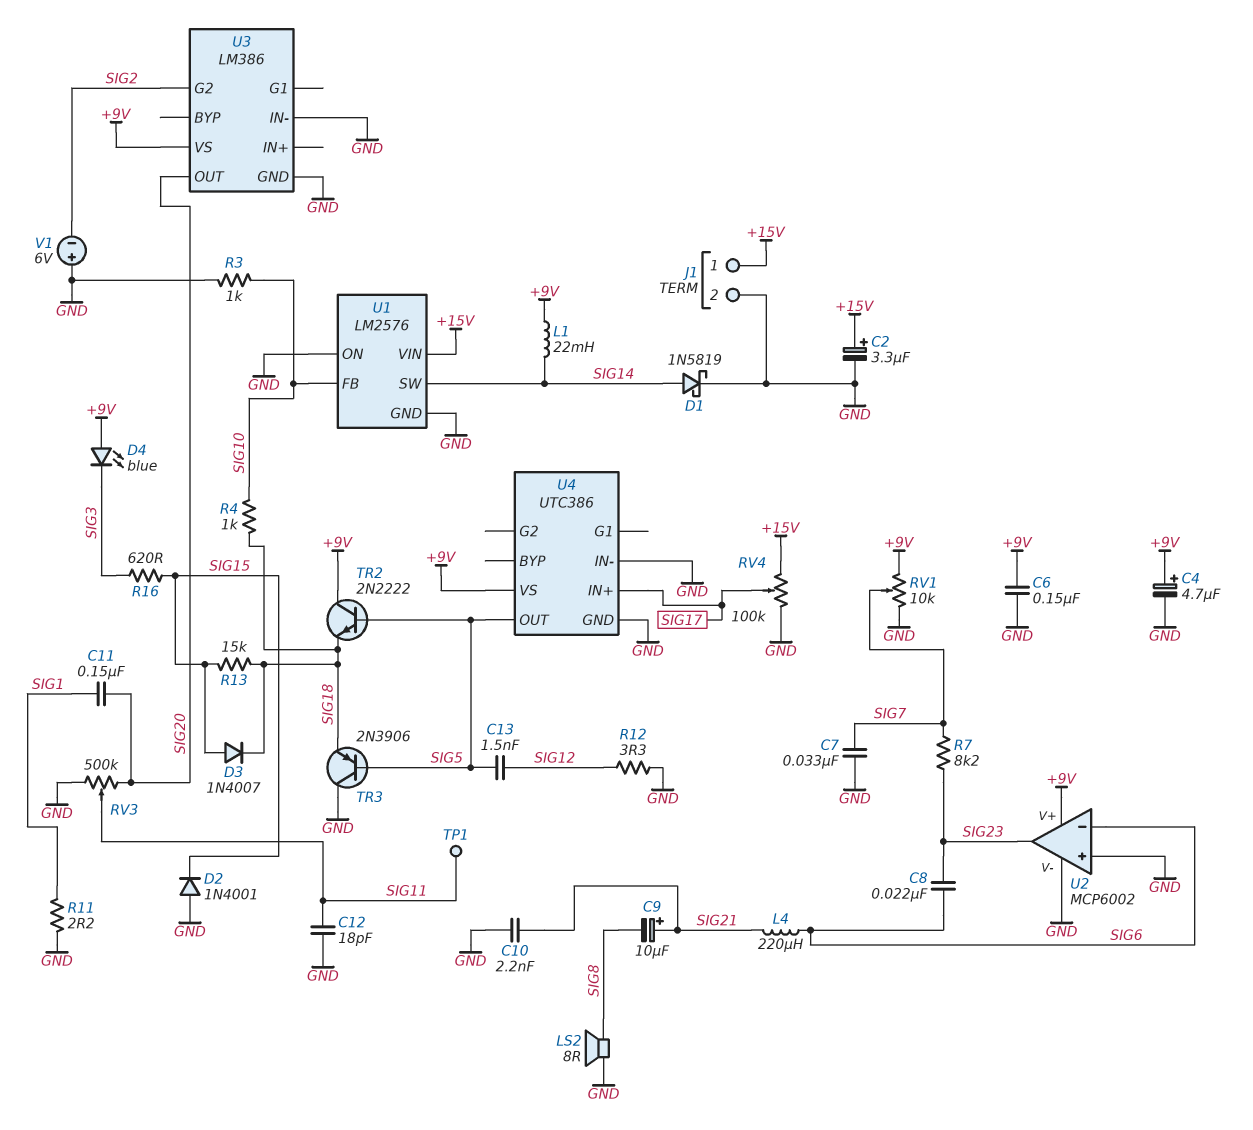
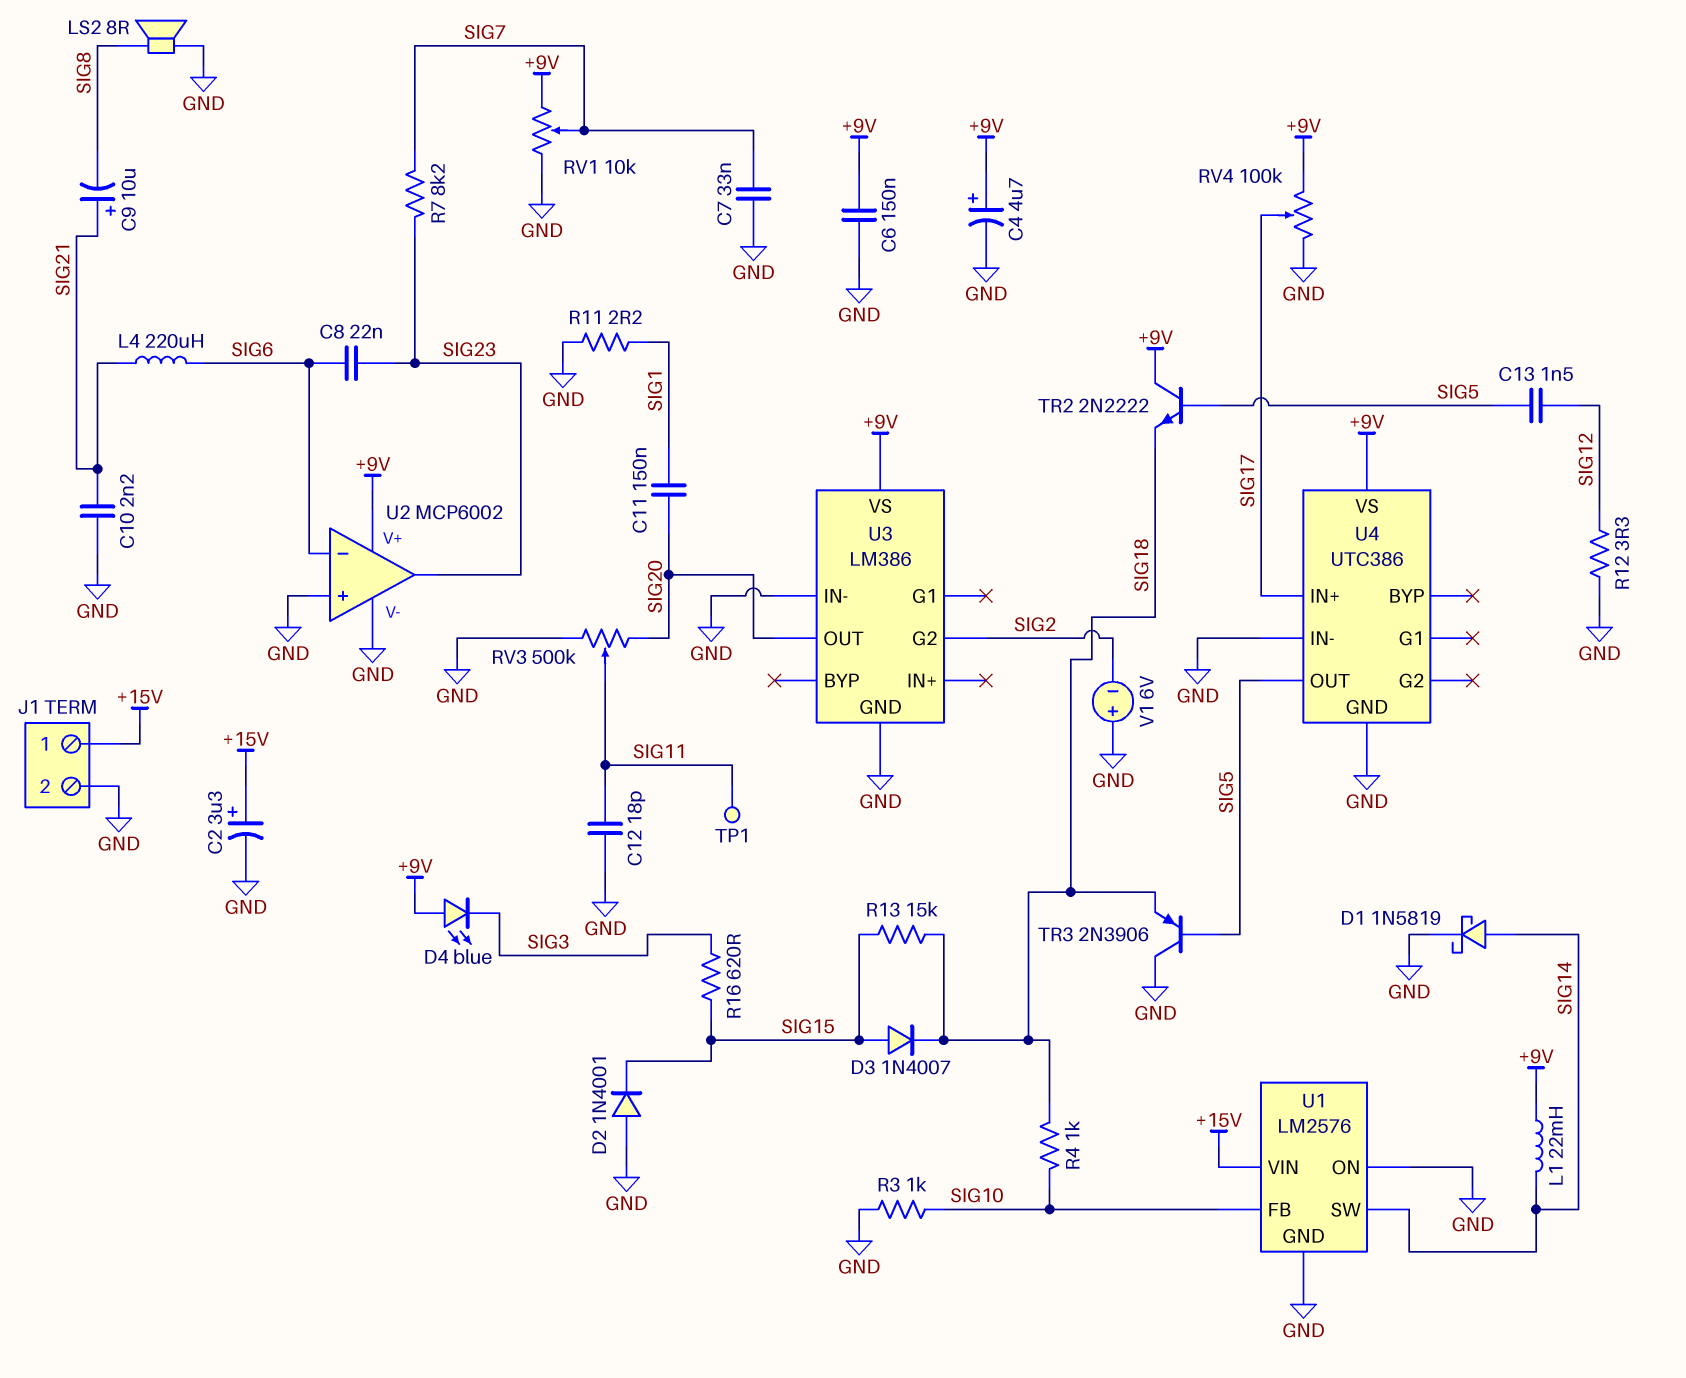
RV4: 100k (+15V, GND, wiper SIG17) -> 100k (+9V, GND, wiper SIG17)

